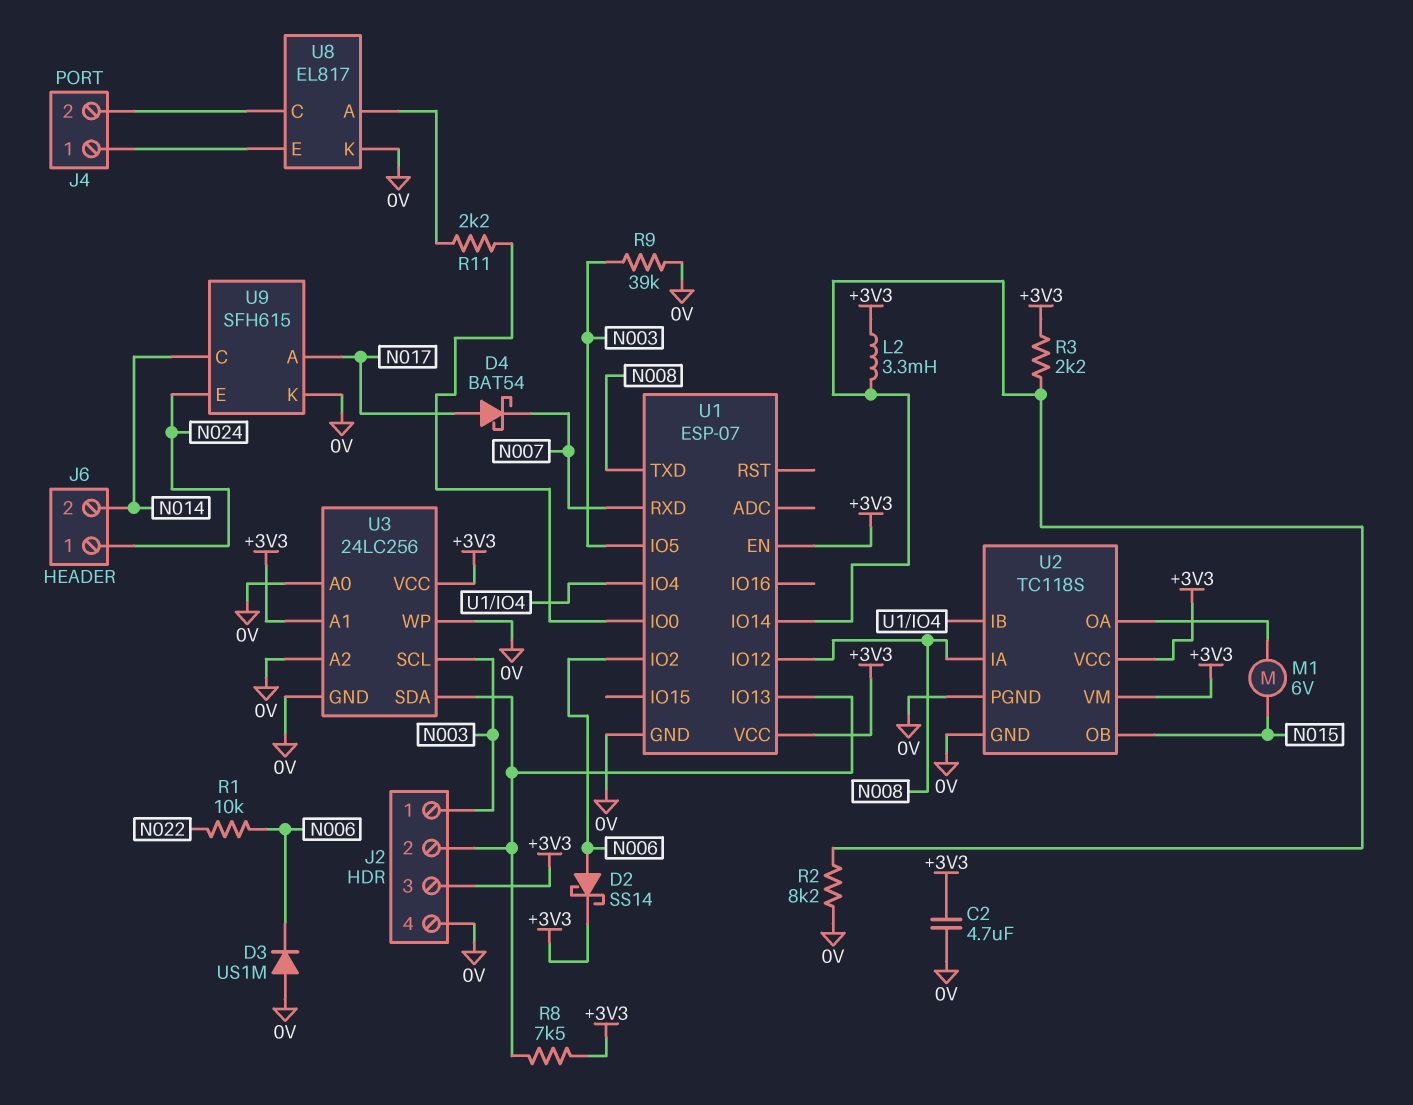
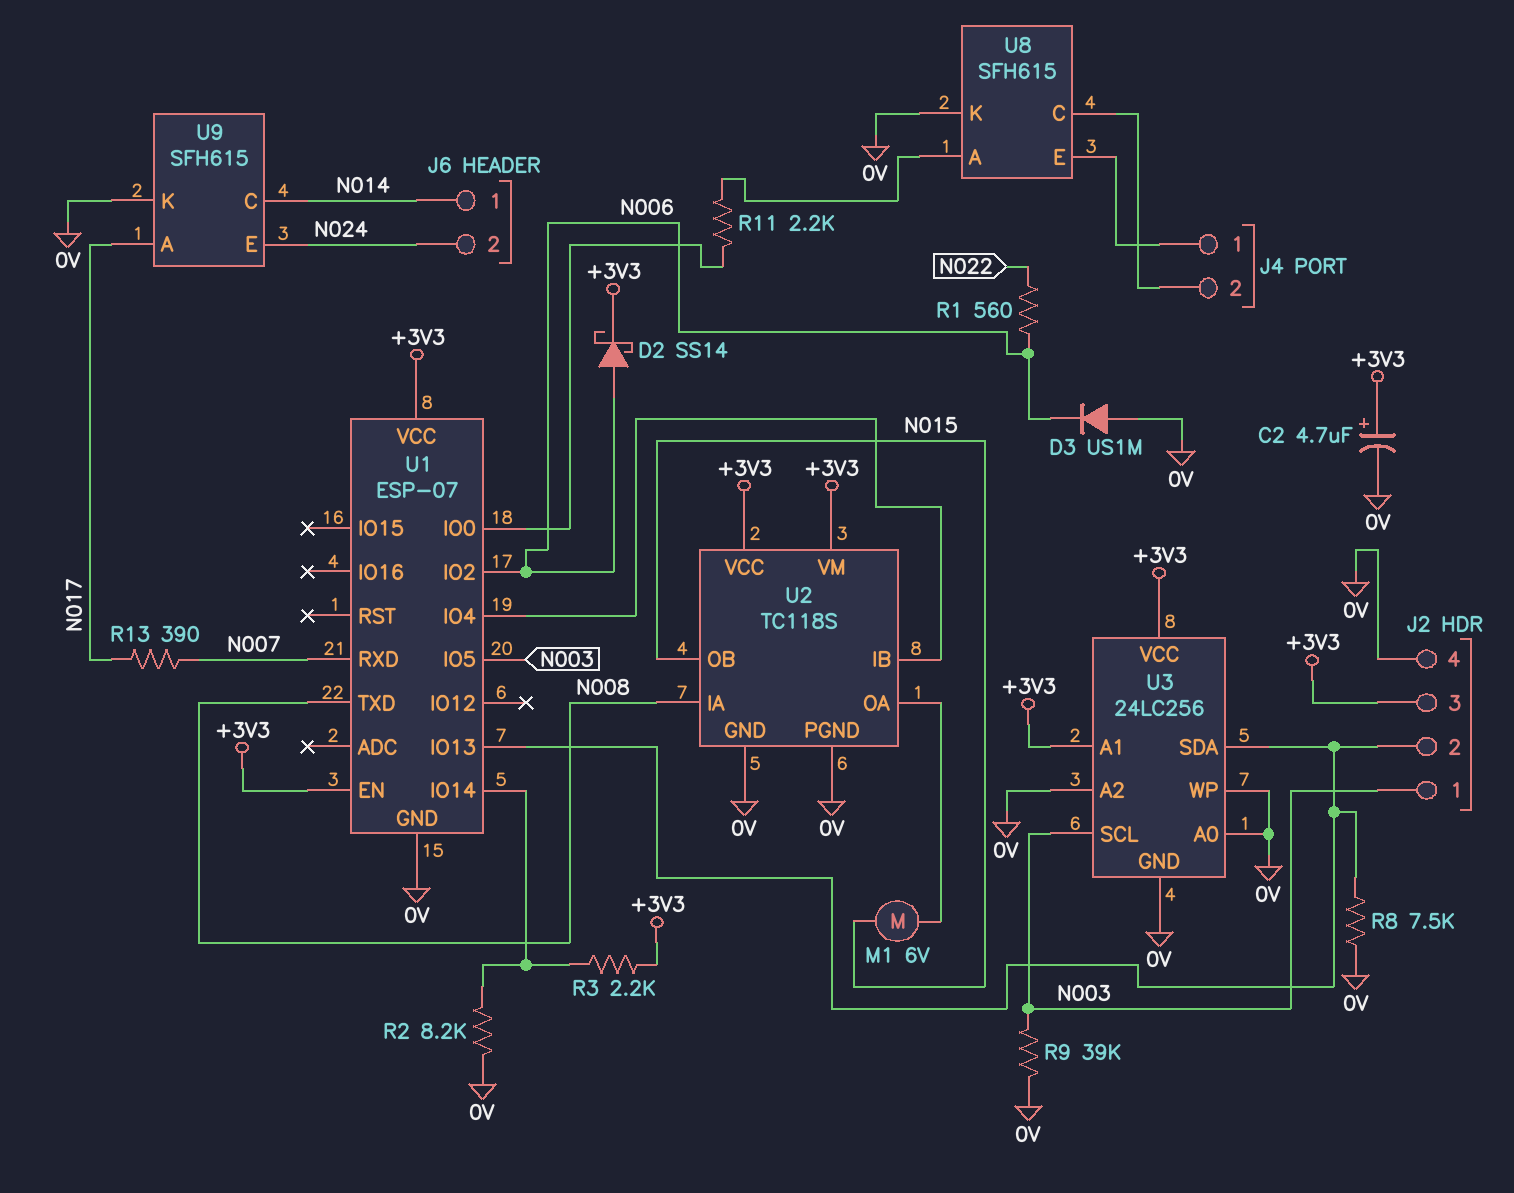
C2: 4.7uF (+3V3, 0V) -> 4.7uF (plus +3V3, minus 0V)
D4: schottky BAT54 (A N017, K N007) -> none
J6 pin 1: N024 -> N014
J6 pin 2: N014 -> N024
L2: 3.3mH (+3V3, U1/IO14) -> none
R1: 10k (N006, N022) -> 560 (N006, N022)
R8: 7.5k (+3V3, J2/2) -> 7.5k (0V, J2/2)
R13: none -> 390 (N007, N017)
U1 pin IO12: N008 -> none
U8: EL817 -> SFH615

